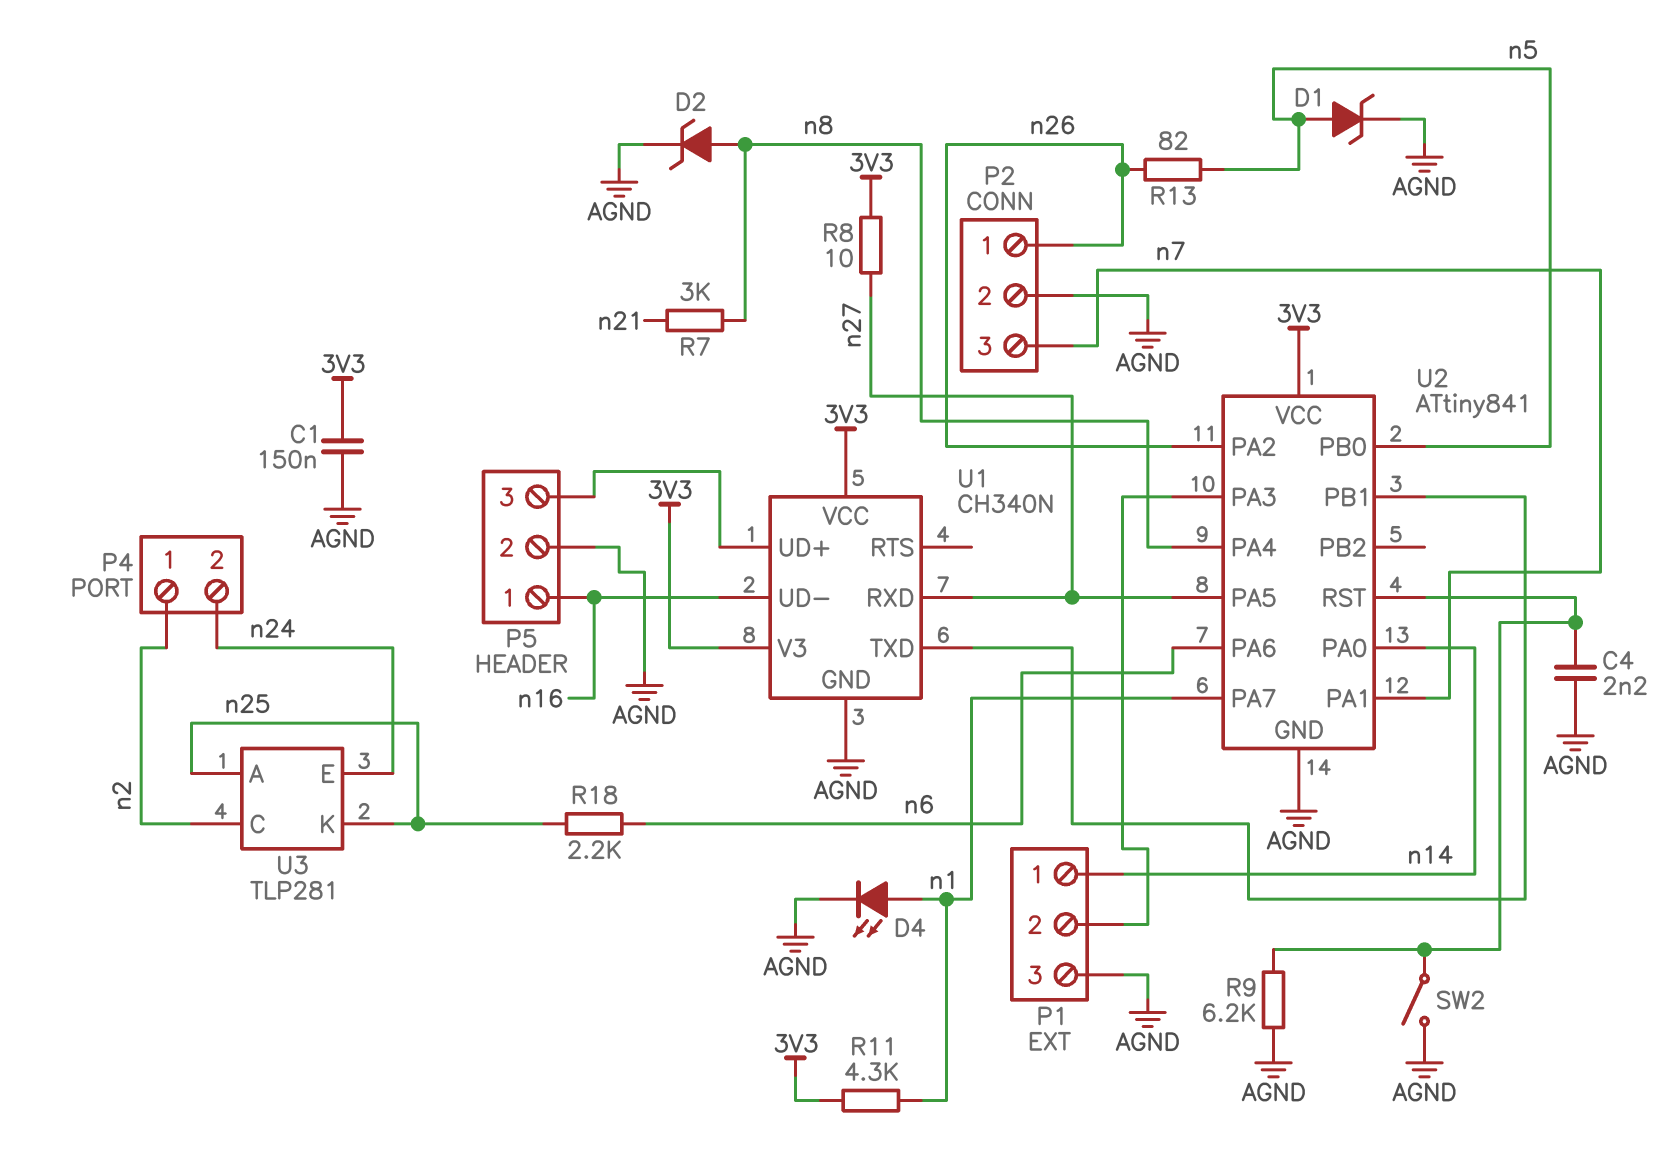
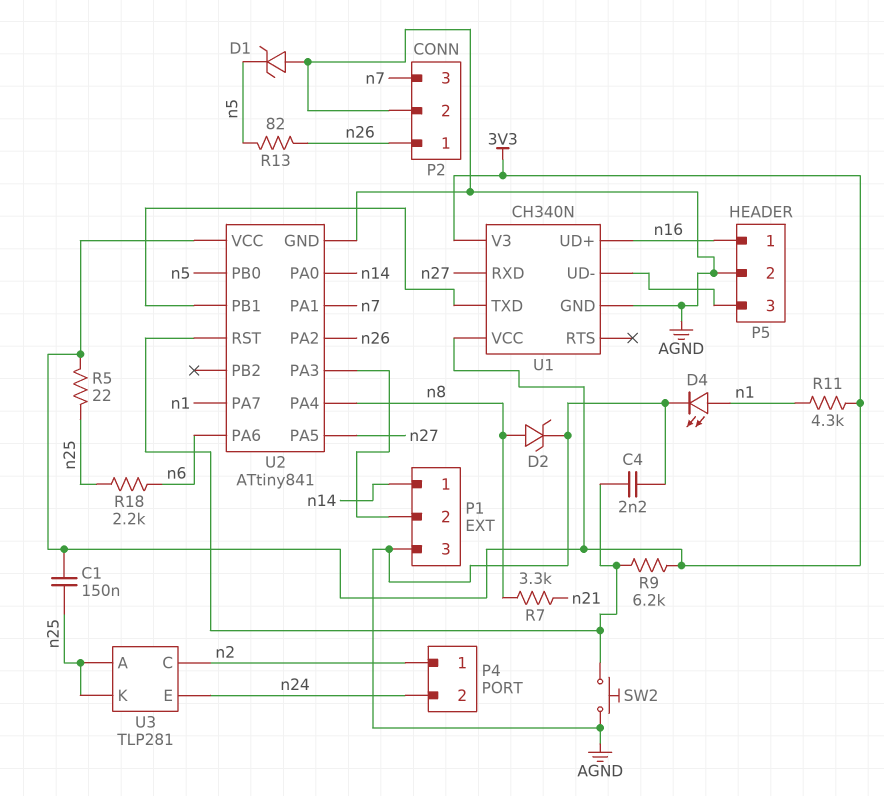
C1: 150nF (3V3, AGND) -> 150nF (3V3, n25)
D1: zener (A n5, K AGND) -> zener (A AGND, K n5)
R5: none -> 22 (3V3, n25)
R7: 3k (n8, n21) -> 3.3k (n8, n21)
R8: 10 (3V3, n27) -> none
R9: 6.2k (AGND, U2/RST) -> 6.2k (3V3, U2/RST)
SW2: switch (AGND, U2/RST) -> button (AGND, U2/RST)
U1 pin UD+: P5/3 -> n16
U1 pin UD-: n16 -> P5/3

